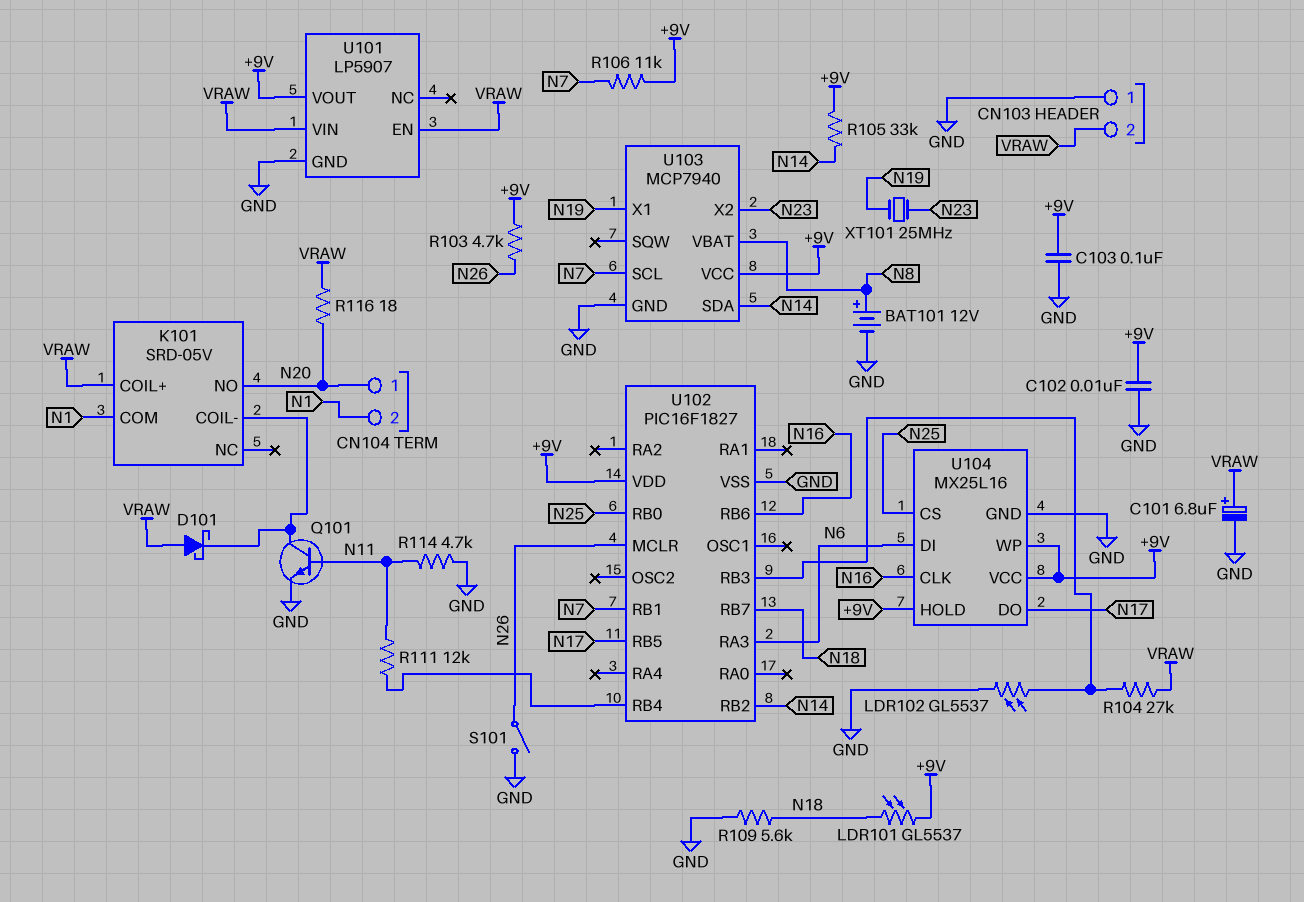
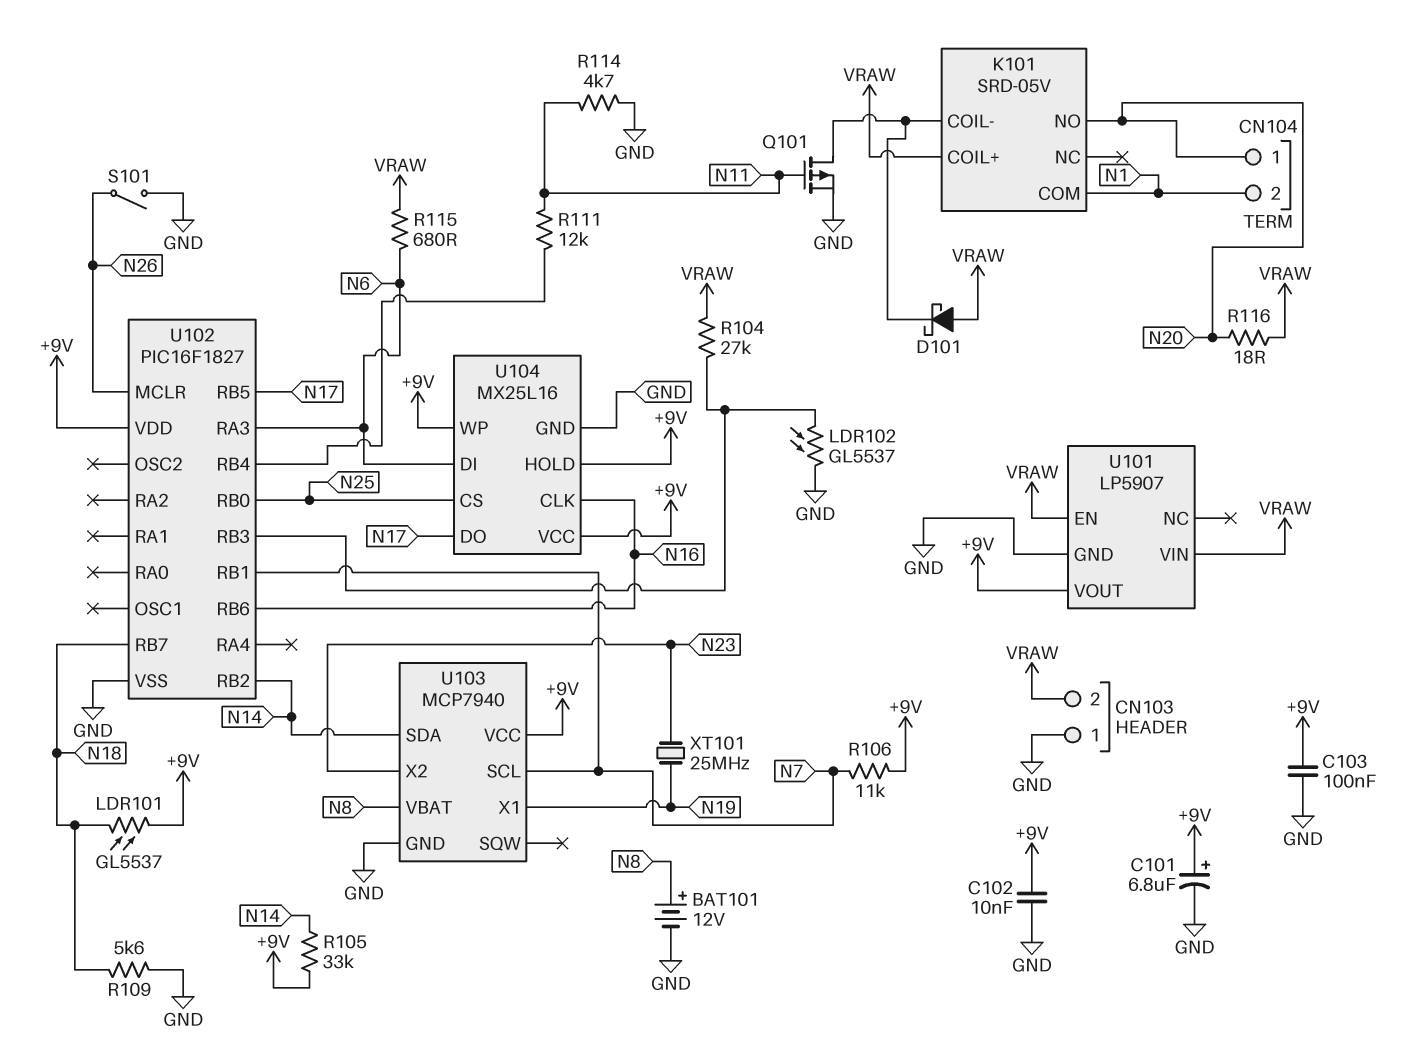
C101: 6.8uF (plus VRAW, minus GND) -> 6.8uF (plus +9V, minus GND)
Q101: NPN (B N11, C K101/COIL-, E GND) -> PMOS (G N11, D K101/COIL-, S GND)
R103: 4.7k (+9V, N26) -> none
R115: none -> 680 (N6, VRAW)

